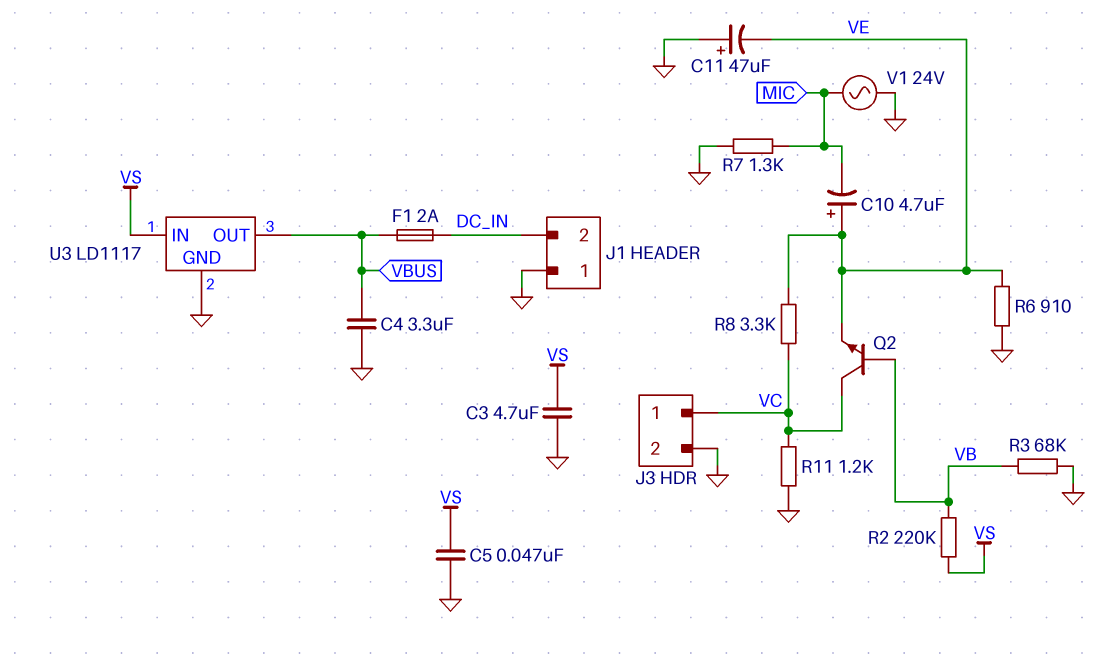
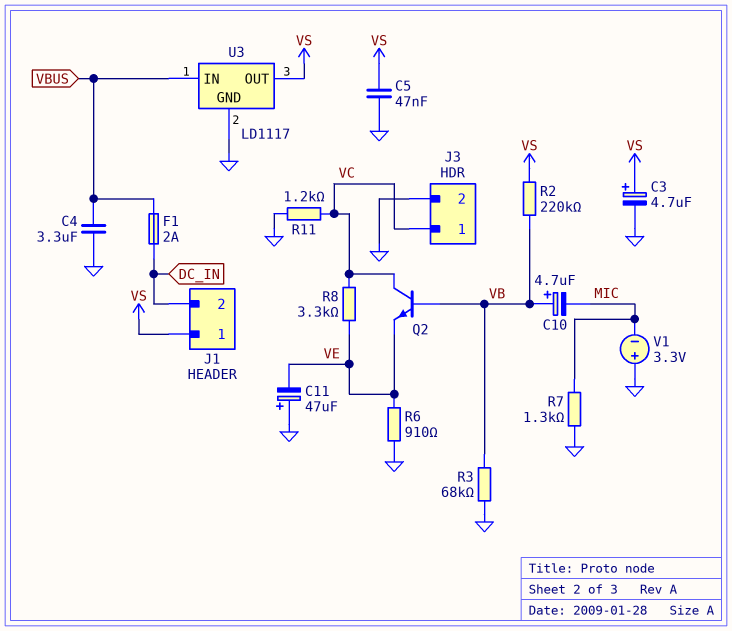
C3: 4.7uF (GND, VS) -> 4.7uF (plus VS, minus GND)
C10: 4.7uF (plus VE, minus MIC) -> 4.7uF (plus VB, minus MIC)
J1 pin 1: GND -> VS
U3 pin IN: VS -> VBUS
U3 pin OUT: VBUS -> VS
V1: AC 24V (GND, MIC) -> 3.3V (plus GND, minus MIC)

